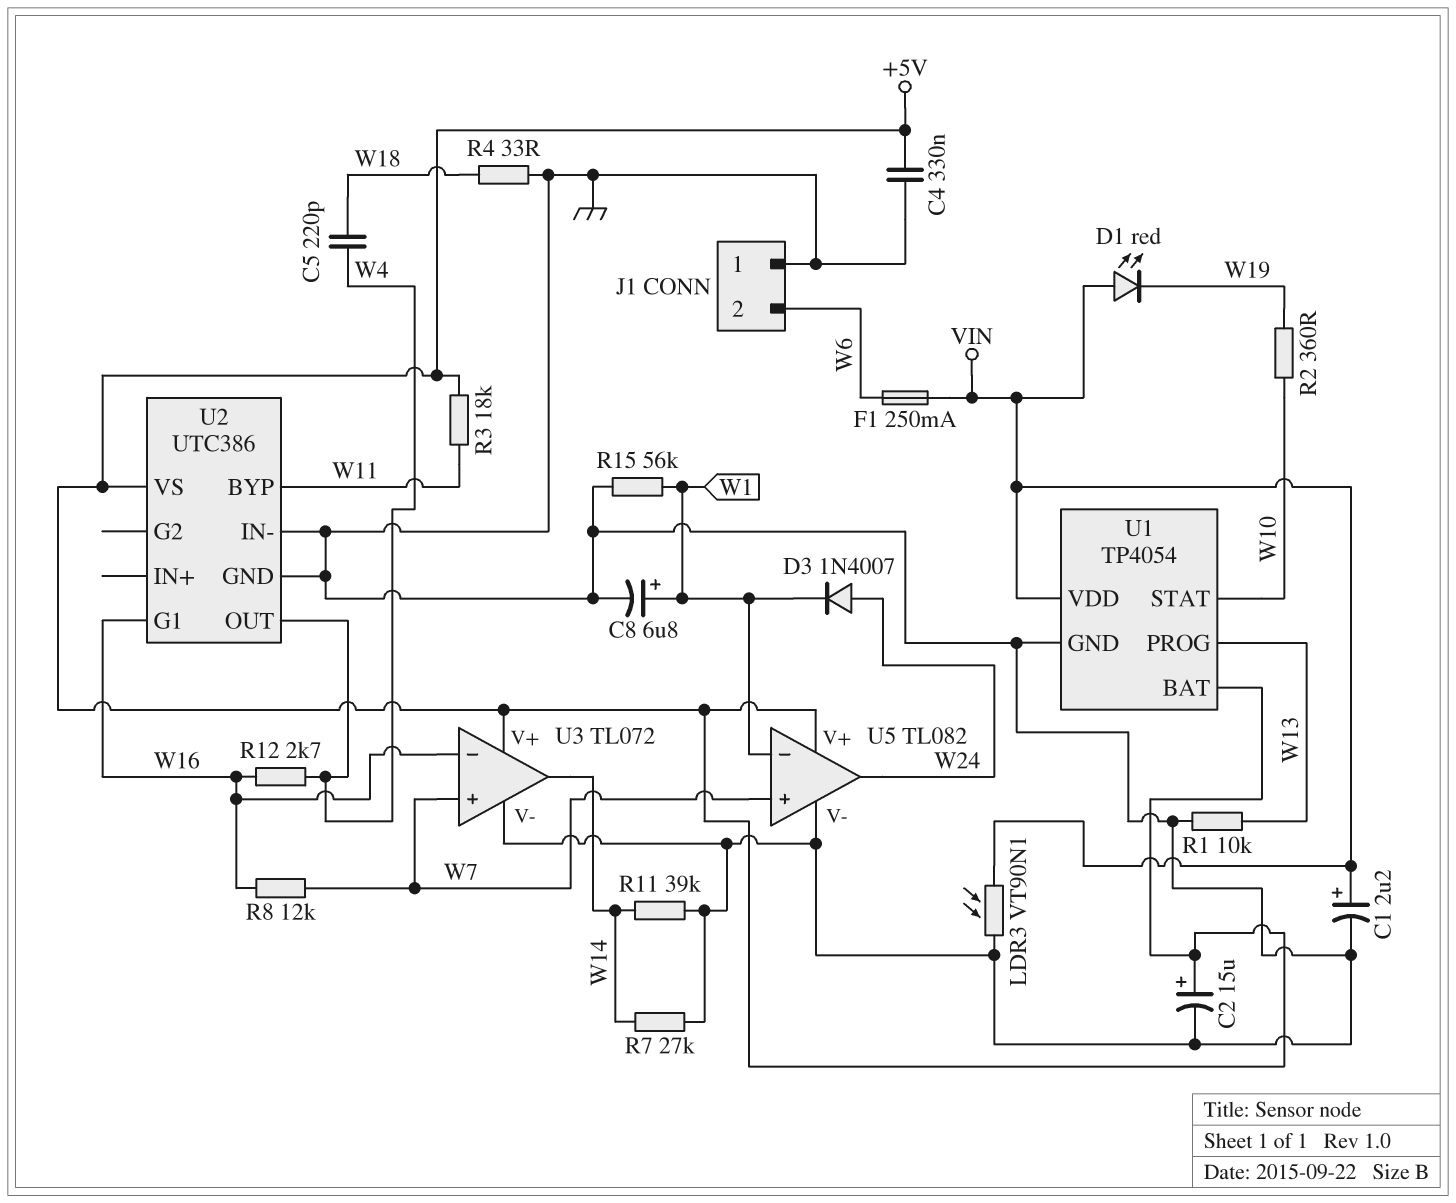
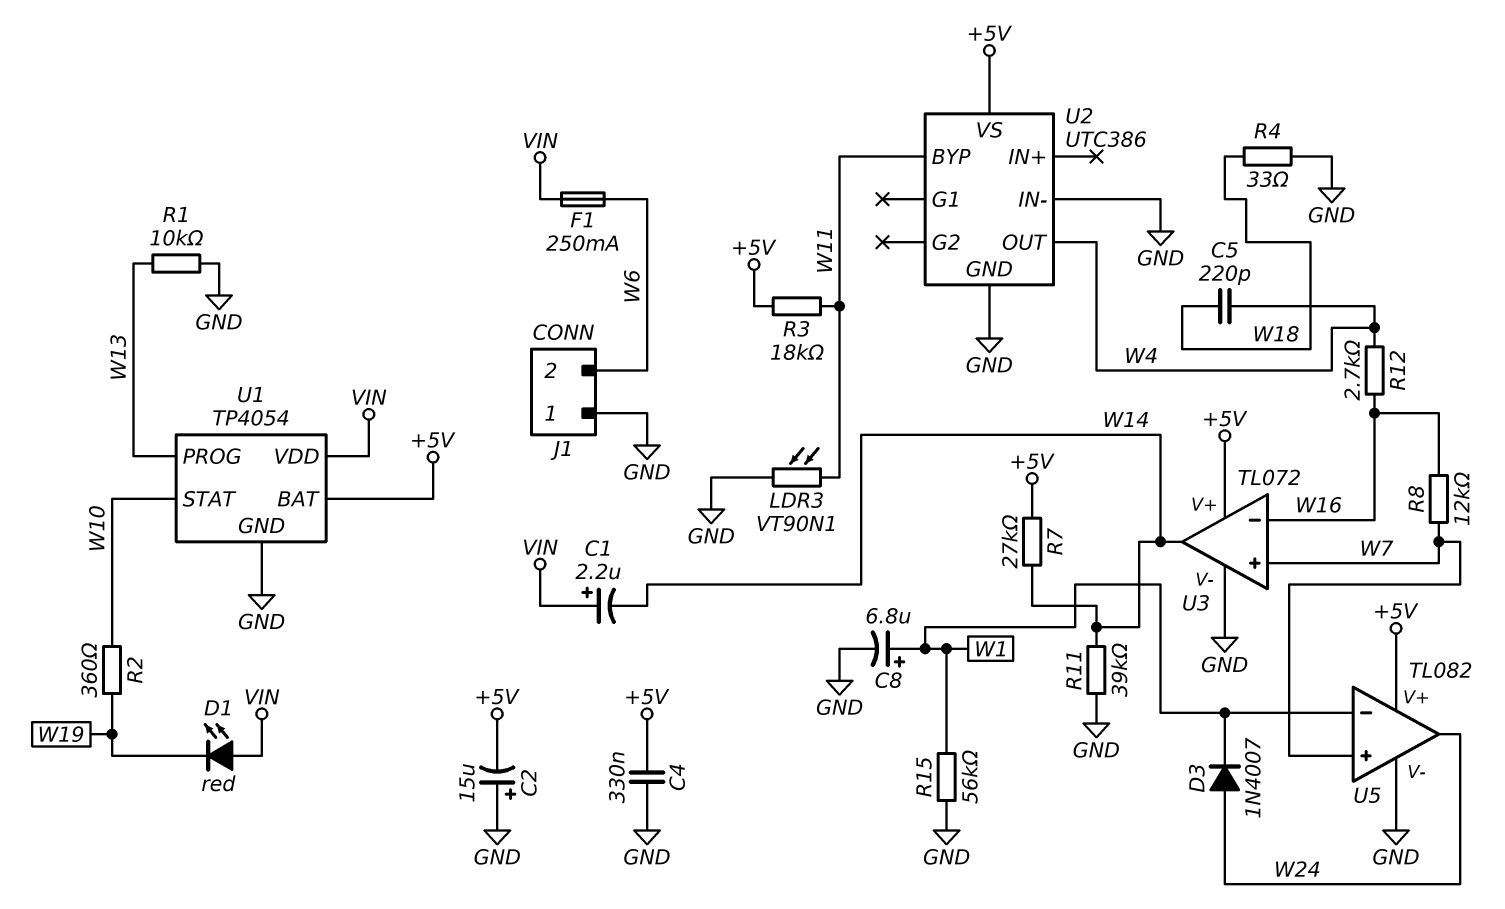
C1: 2.2uF (plus VIN, minus GND) -> 2.2uF (plus VIN, minus W14)
C2: 15uF (plus +5V, minus GND) -> 15uF (plus GND, minus +5V)
LDR3: VT90N1 (GND, VIN) -> VT90N1 (GND, W11)
R7: 27k (GND, W14) -> 27k (+5V, W14)
U2 pin G1: W16 -> none

